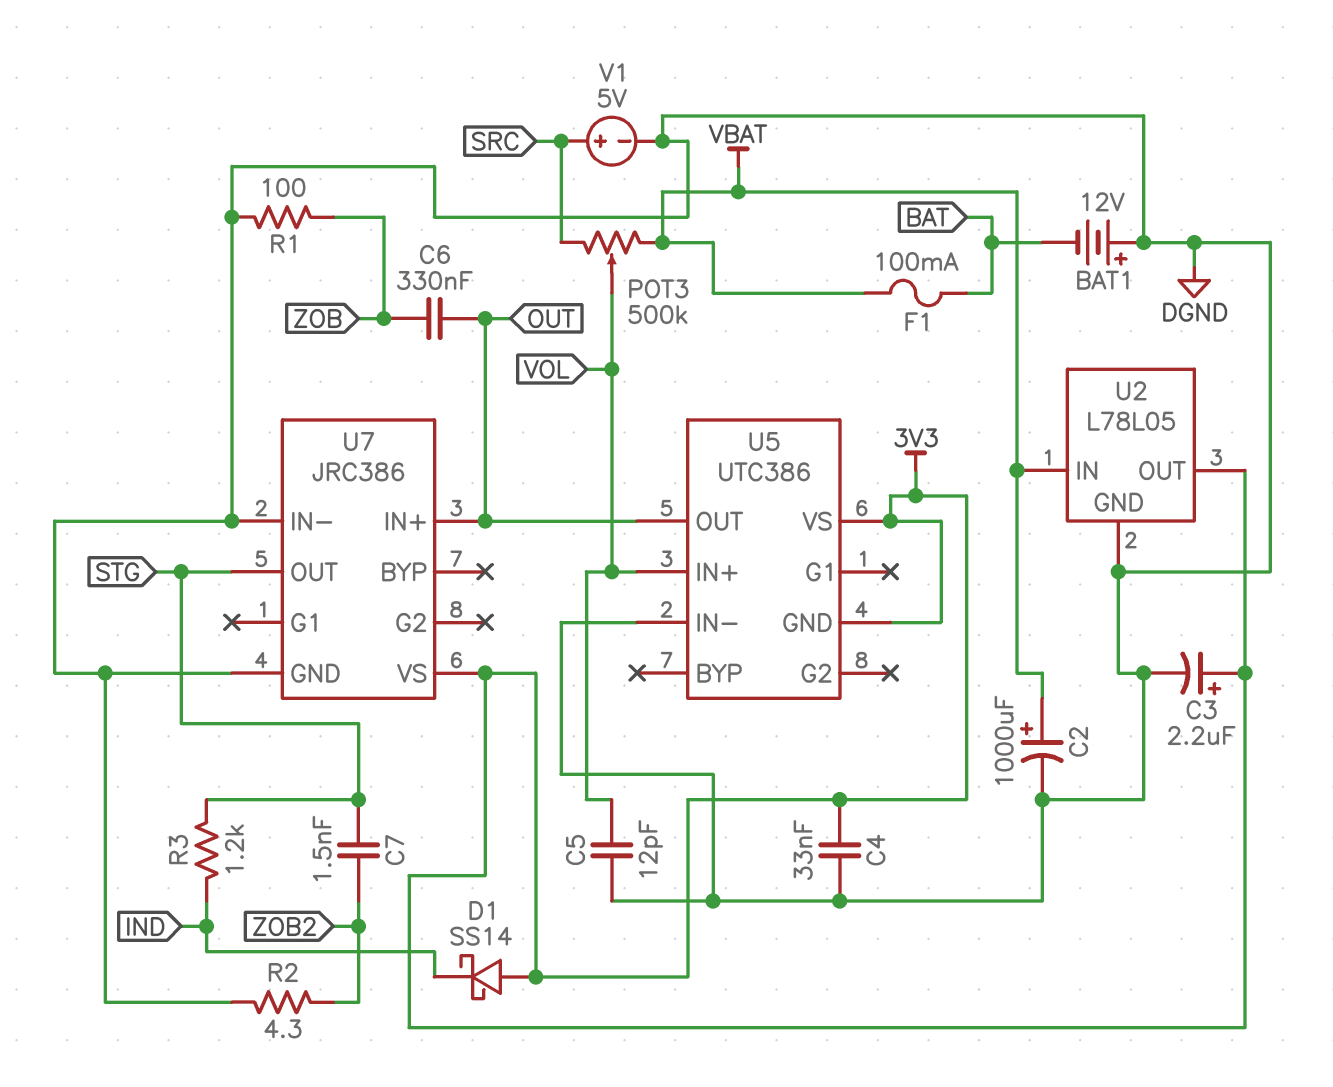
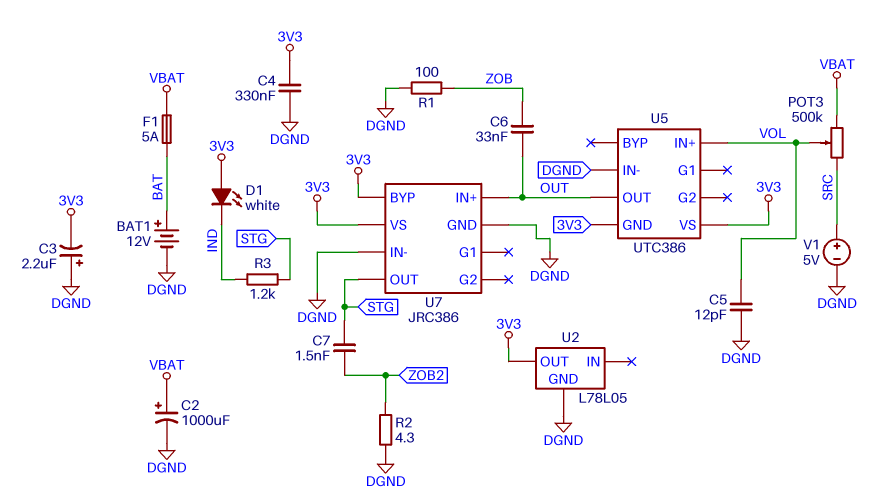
BAT1: 12V (plus DGND, minus BAT) -> 12V (plus BAT, minus DGND)
C3: 2.2uF (plus 3V3, minus DGND) -> 2.2uF (plus DGND, minus 3V3)
C4: 33nF (3V3, DGND) -> 330nF (3V3, DGND)
C6: 330nF (OUT, ZOB) -> 33nF (OUT, ZOB)
D1: schottky SS14 (A 3V3, K IND) -> LED white (A 3V3, K IND)
F1: 100mA (BAT, VBAT) -> 5A (BAT, VBAT)
U2 pin IN: VBAT -> none
U7 pin BYP: none -> 3V3

